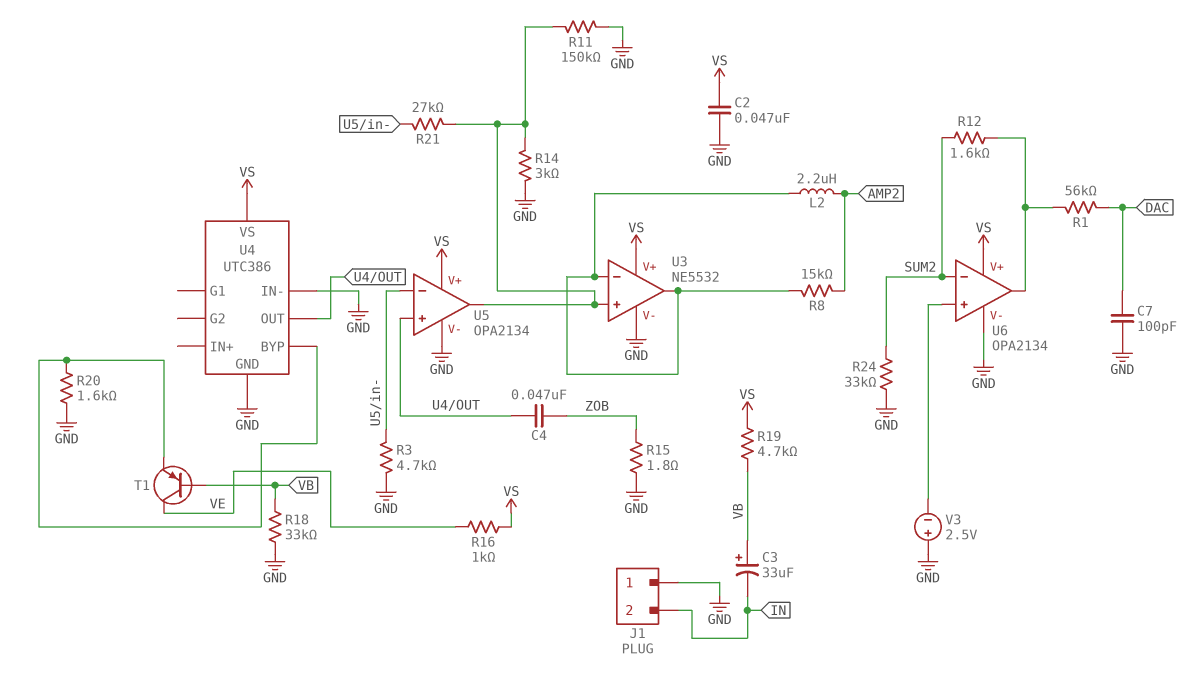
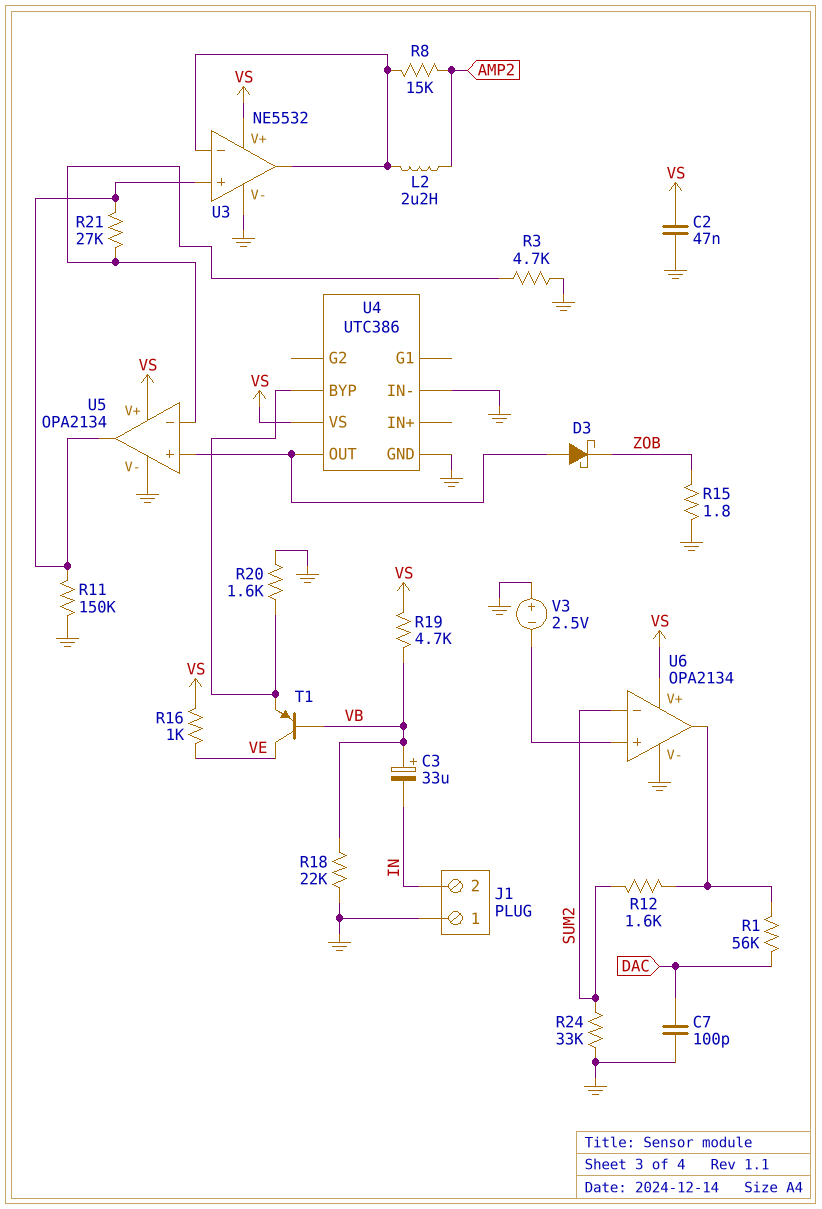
C4: 47nF (U4/OUT, ZOB) -> none
D3: none -> schottky (A U4/OUT, K ZOB)
R14: 3k (GND, U3/in+) -> none
R18: 33k (GND, VB) -> 22k (GND, VB)

